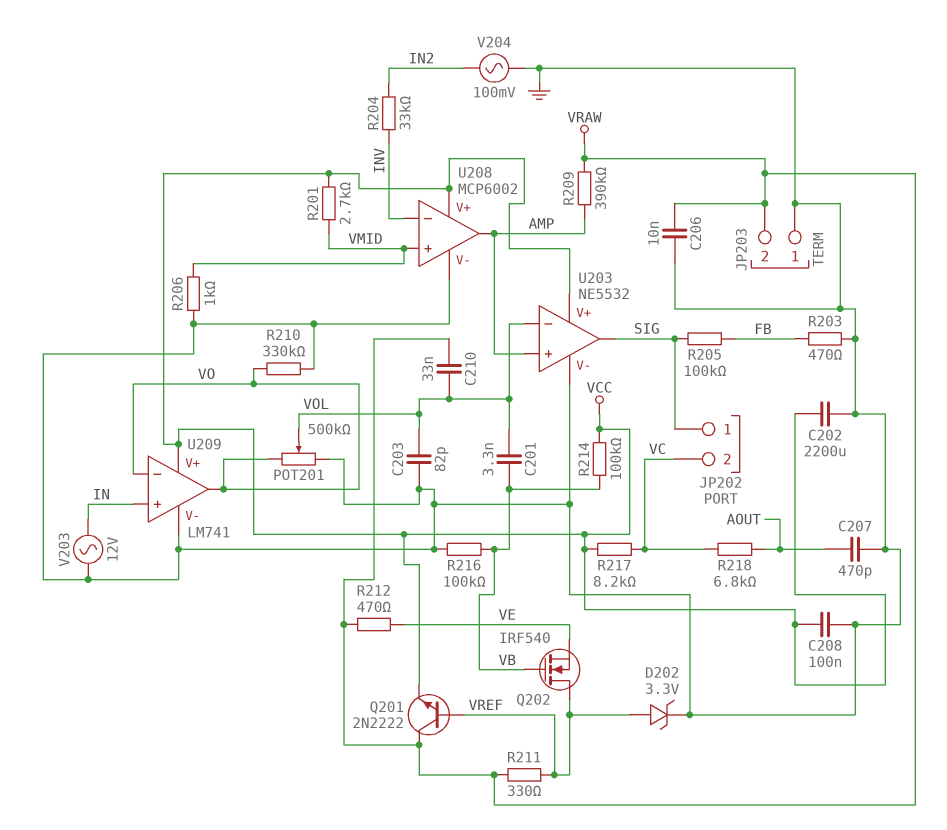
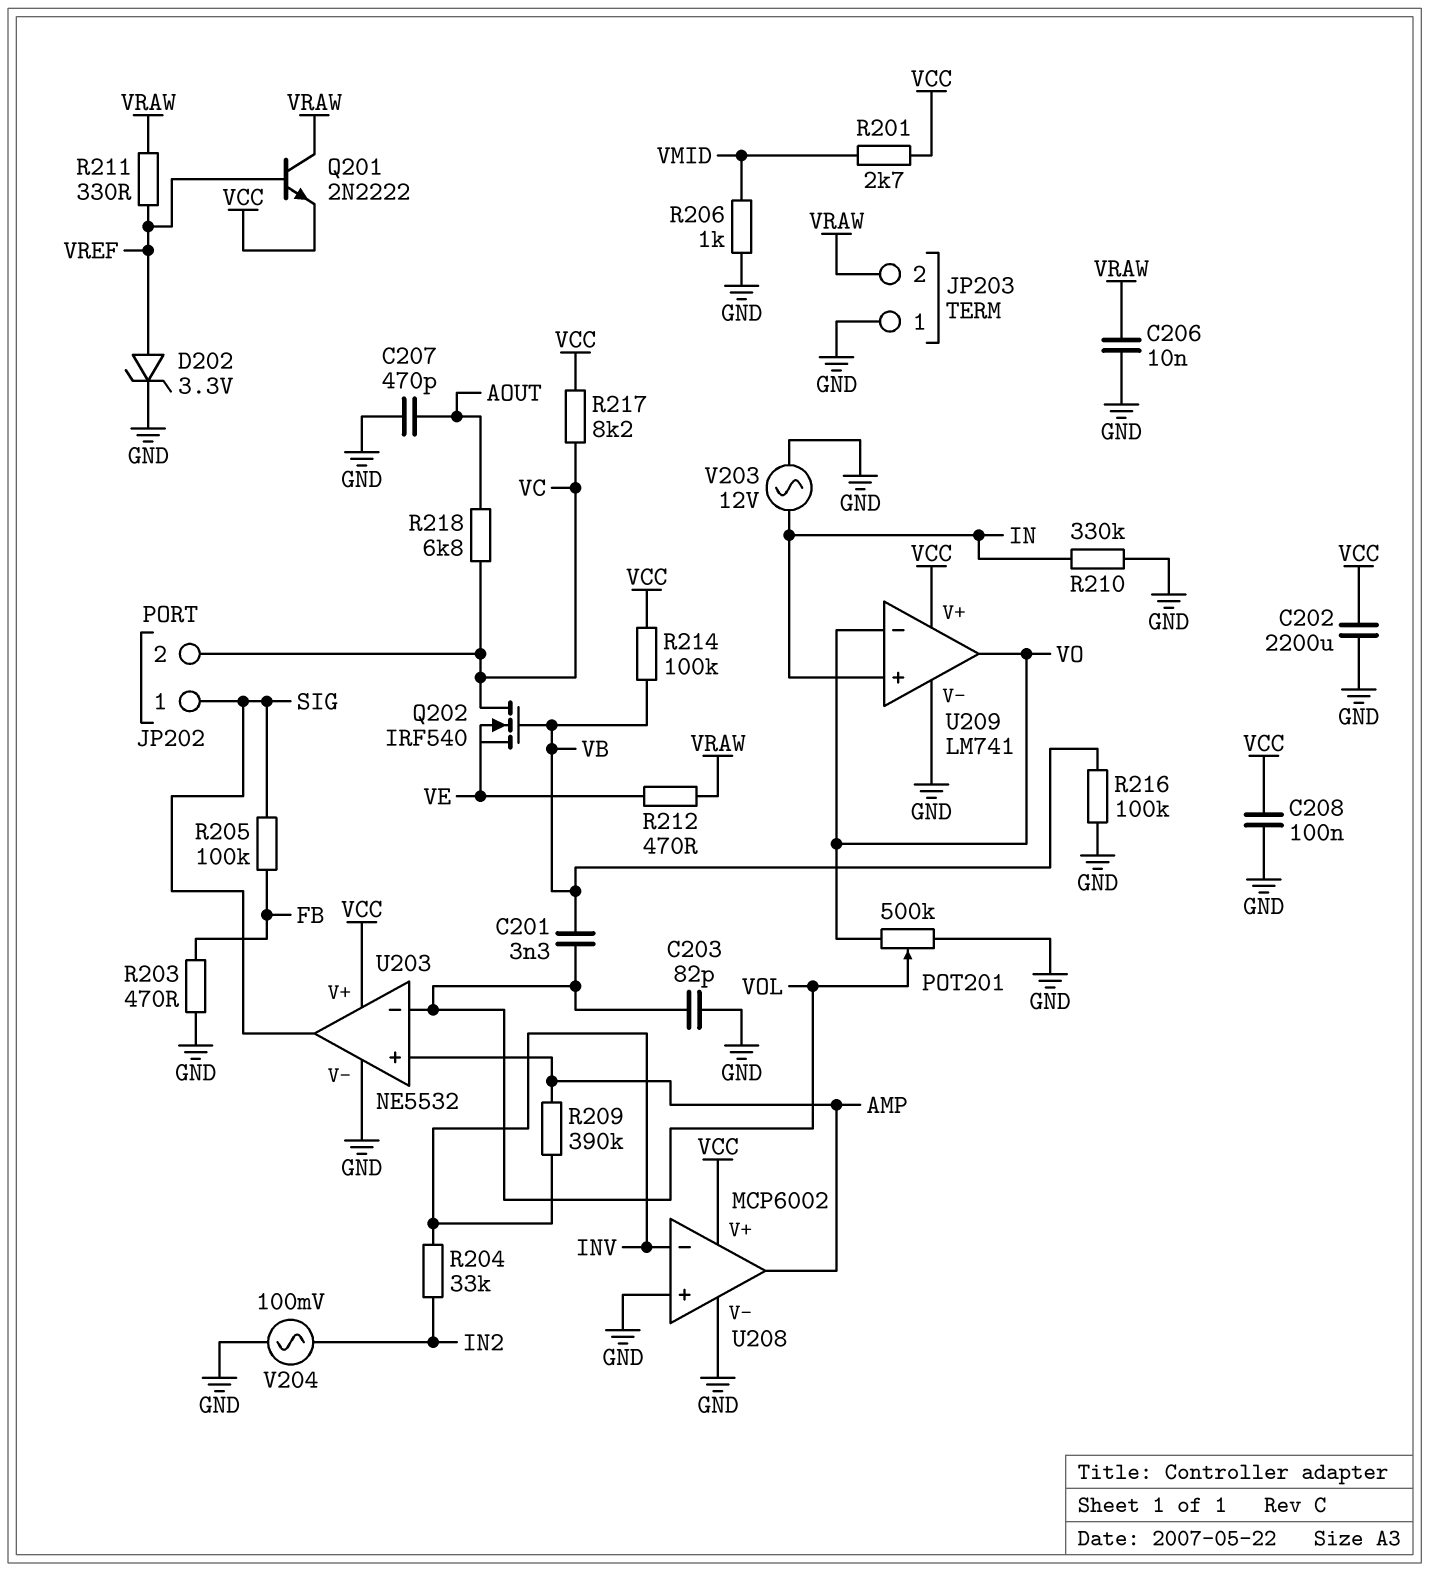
C210: 33nF (VOL, VRAW) -> none
Q202: NMOS IRF540 (G VB, D VREF, S VE) -> NMOS IRF540 (G VB, D VC, S VE)
R209: 390k (AMP, VRAW) -> 390k (AMP, INV)
R210: 330k (GND, VO) -> 330k (GND, IN)
U208 pin in+: VMID -> GND

